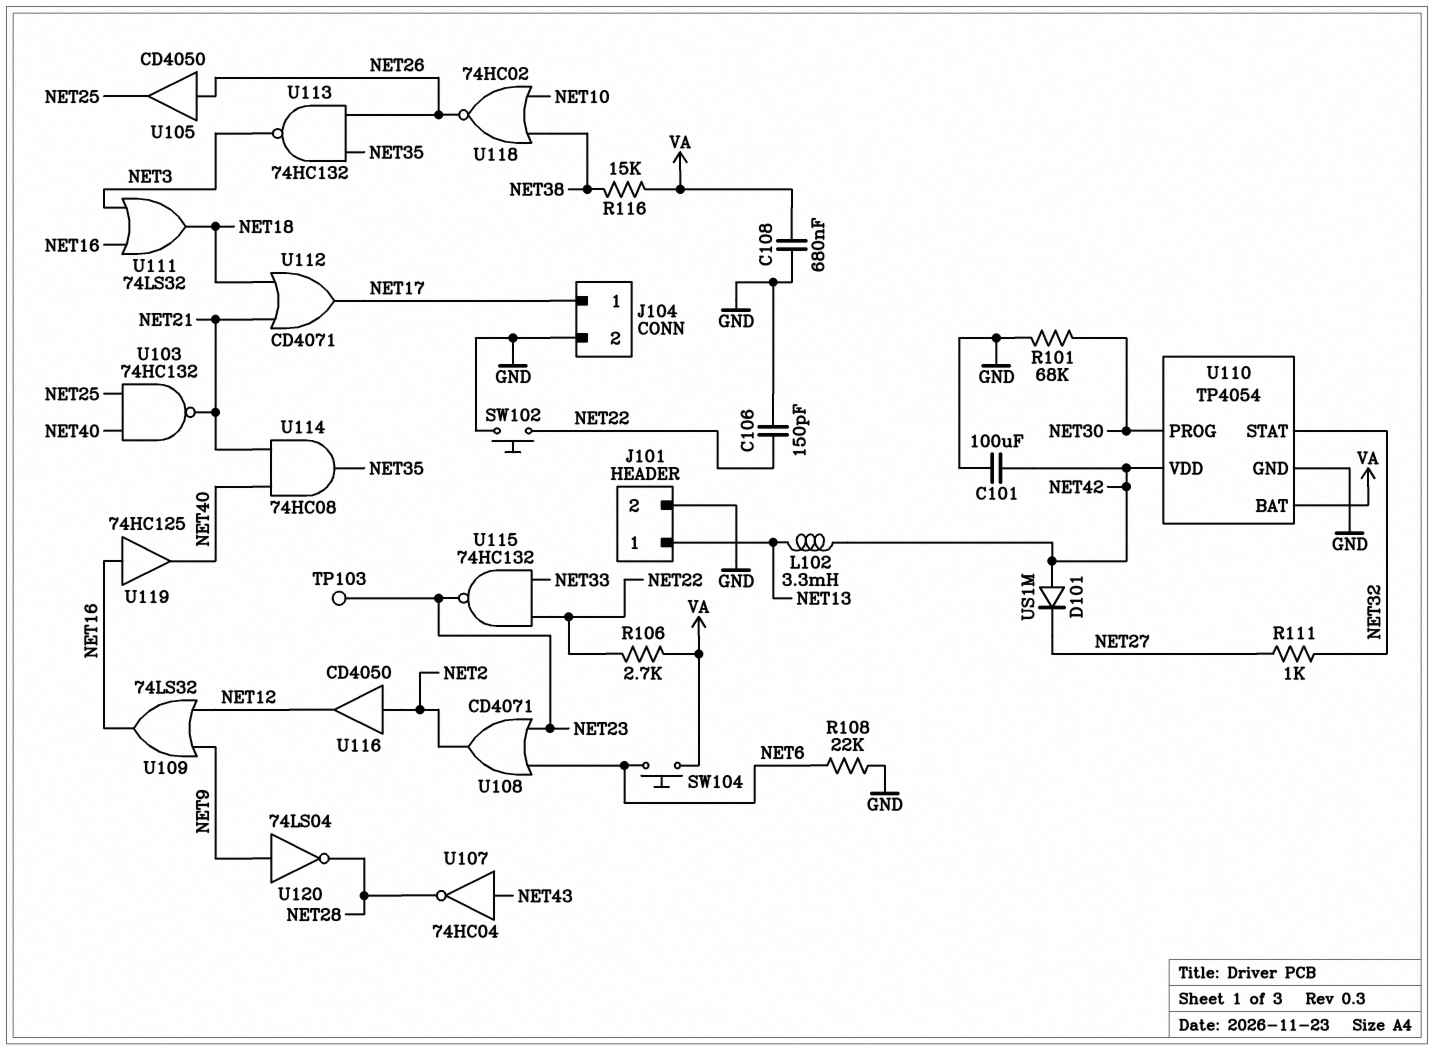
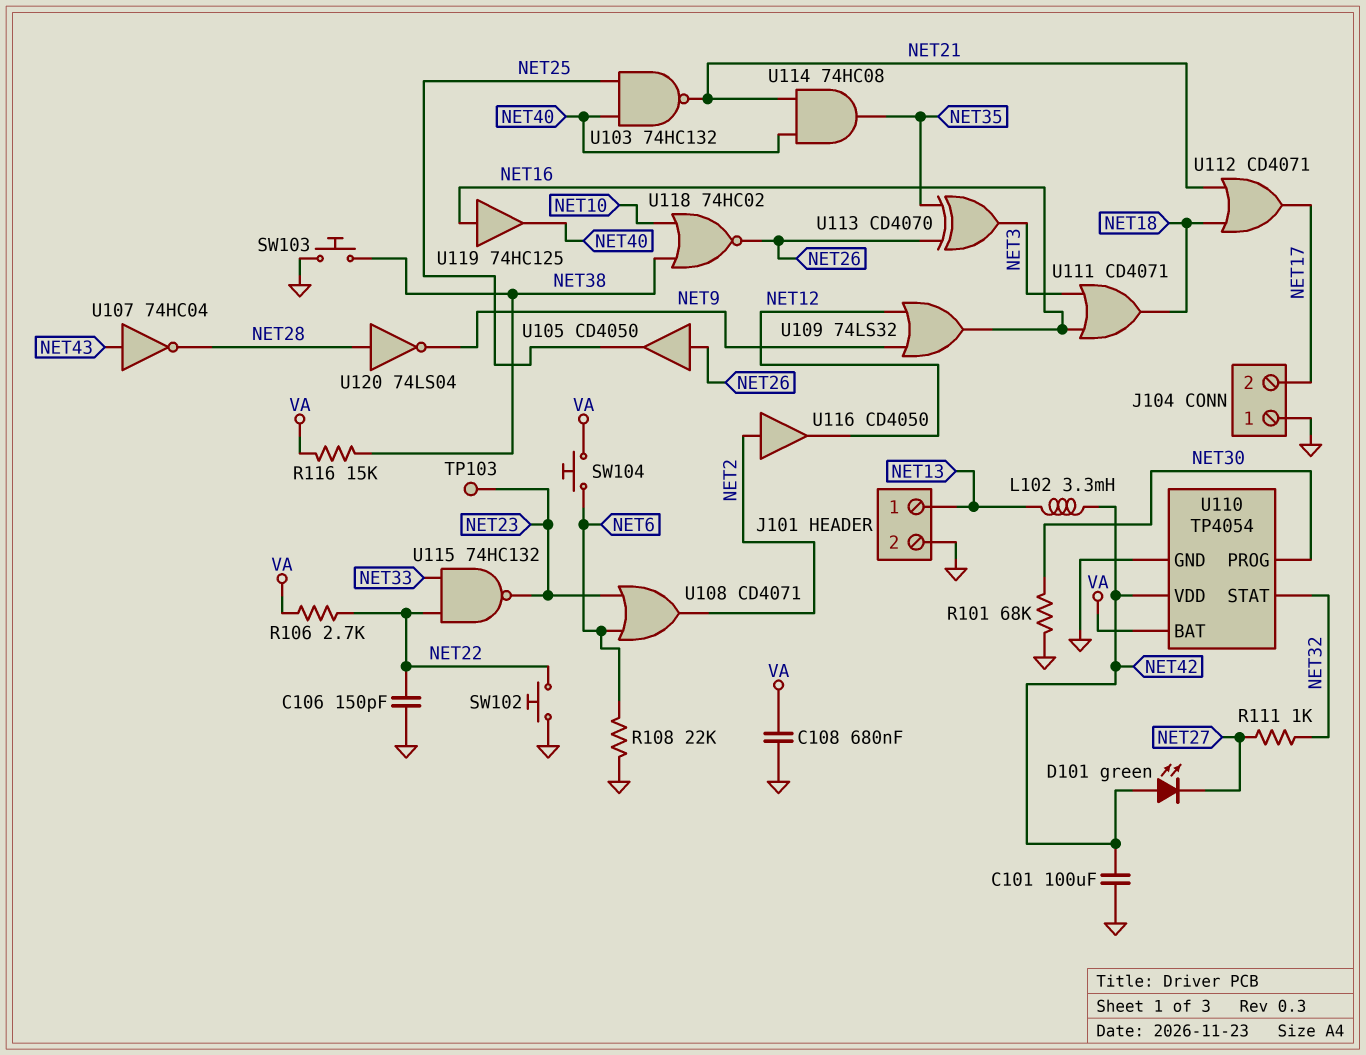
D101: diode US1M (A NET42, K NET27) -> LED green (A NET42, K NET27)
J104 pin 1: NET17 -> GND
J104 pin 2: GND -> NET17
SW103: none -> button (GND, NET38)
U111: OR 74LS32 (in NET3, in NET16, out NET18) -> OR CD4071 (in NET3, in NET16, out NET18)
U113: NAND 74HC132 (in NET26, in NET35, out NET3) -> XOR CD4070 (in NET26, in NET35, out NET3)
U120: NOT 74LS04 (in NET9, out NET28) -> NOT 74LS04 (in NET28, out NET9)

